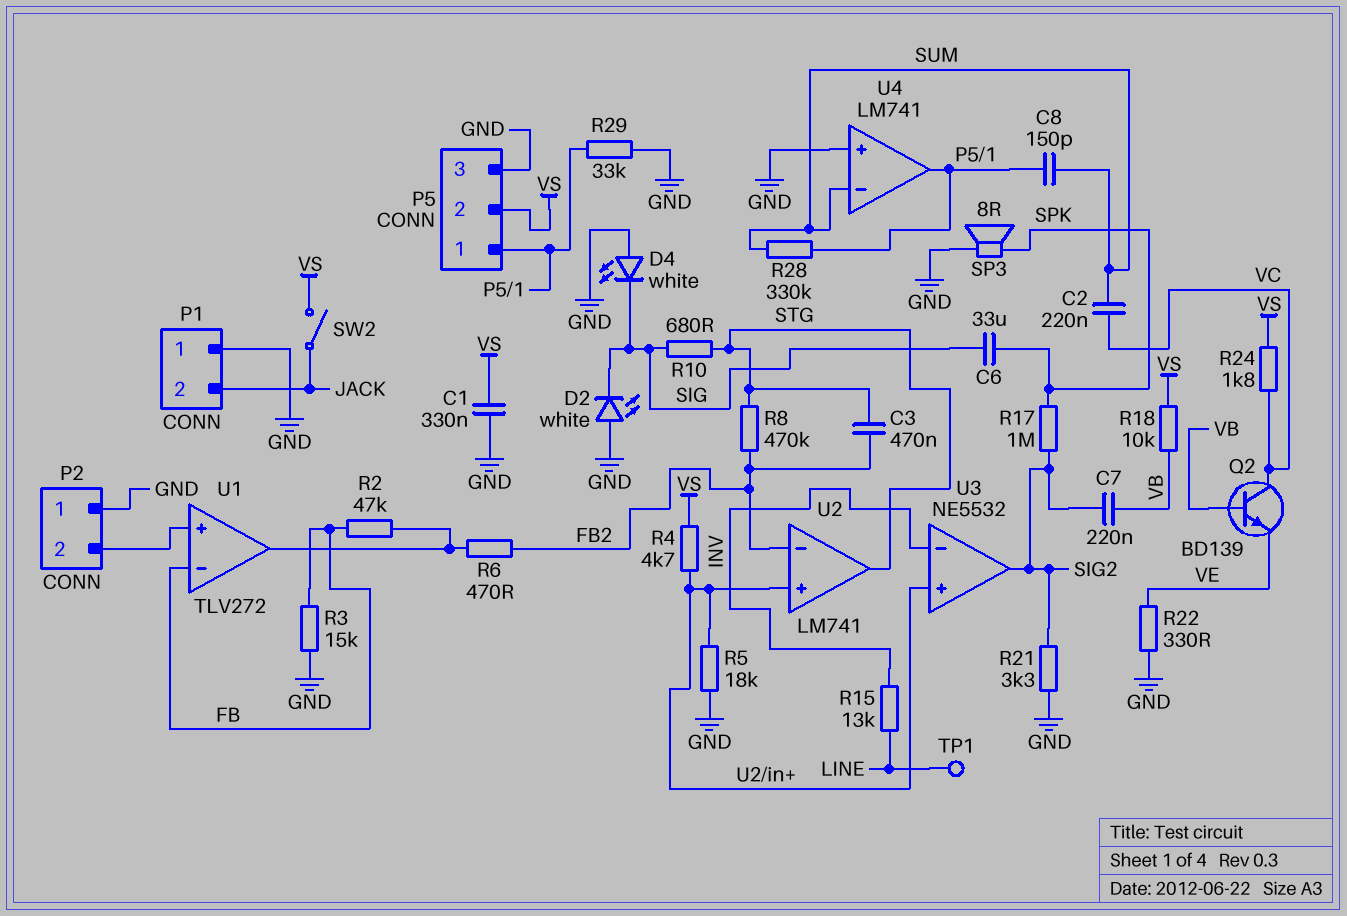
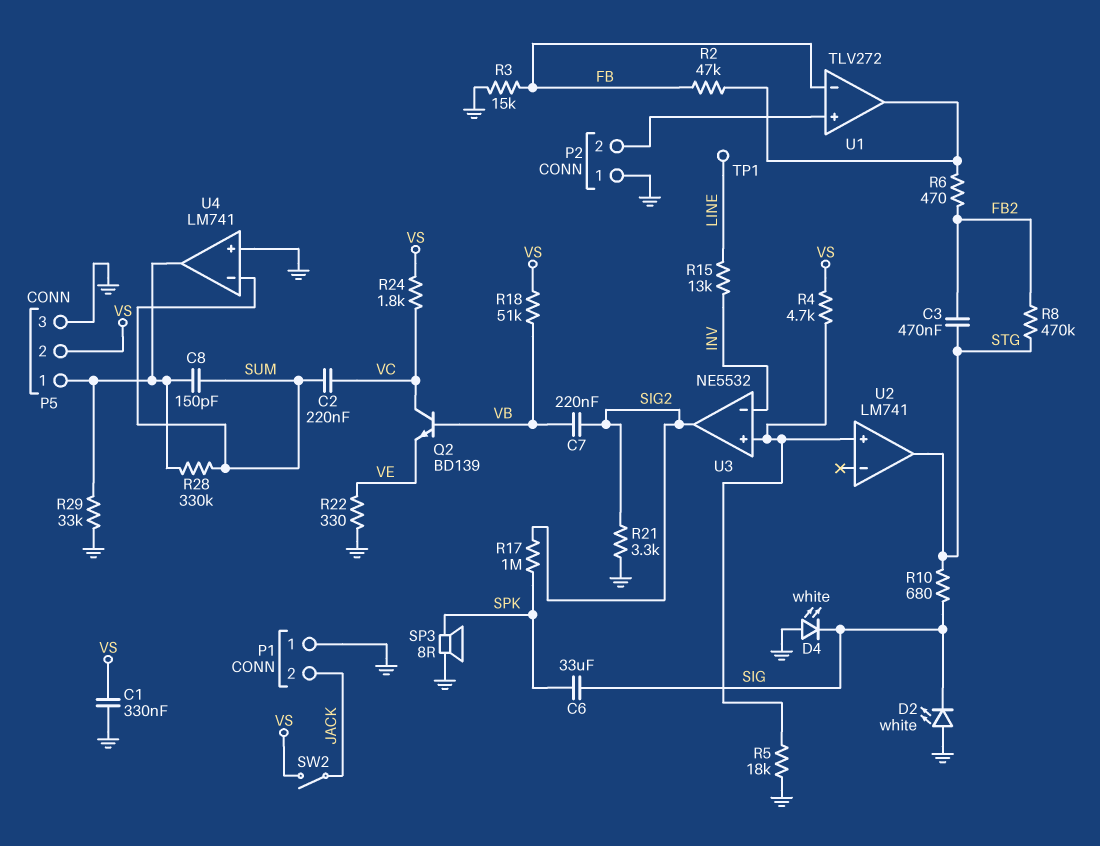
R18: 10k (VB, VS) -> 51k (VB, VS)
U2 pin in-: FB2 -> none

